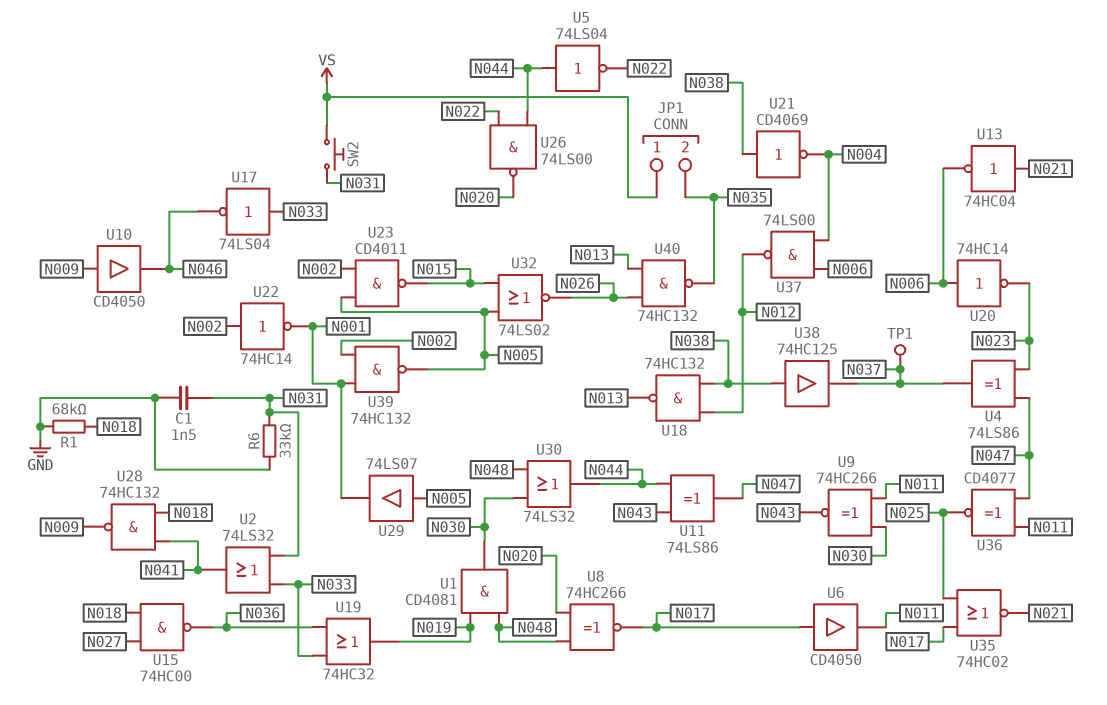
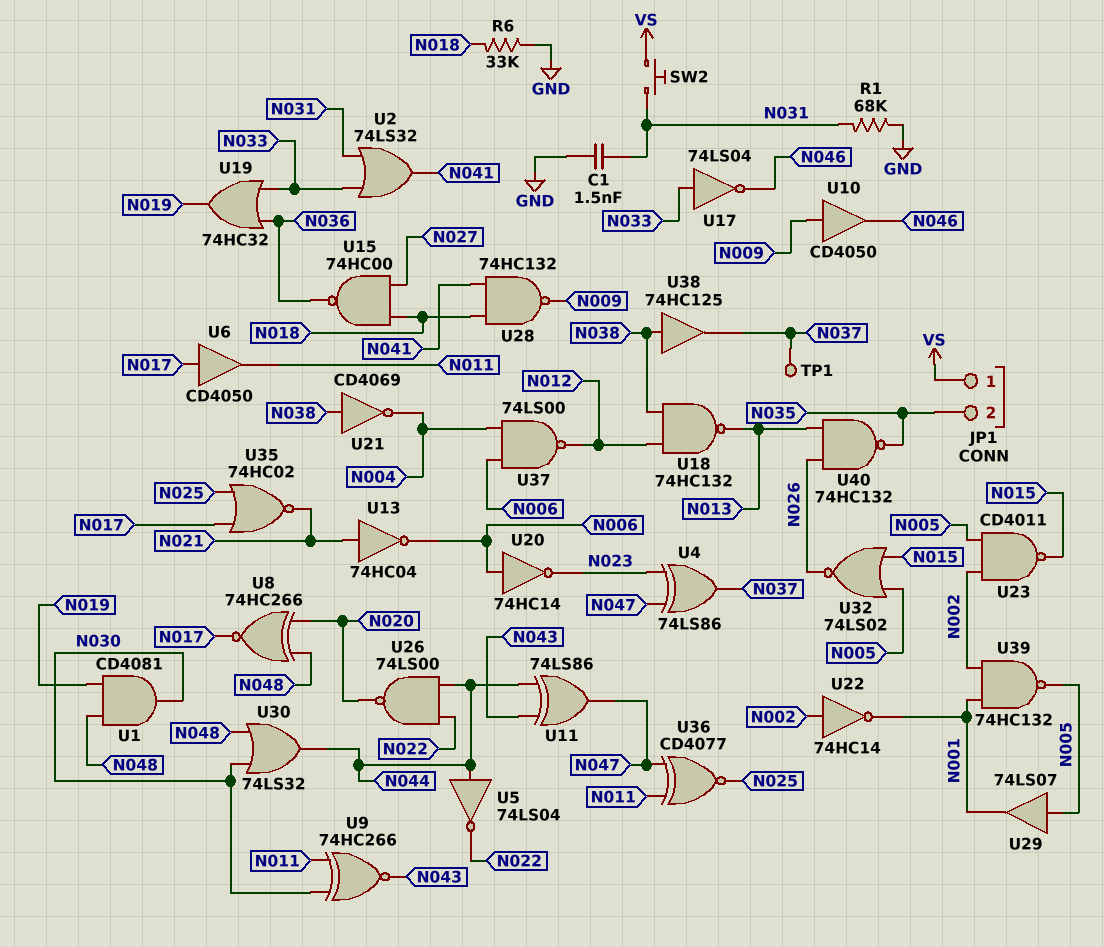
R1: 68k (GND, N018) -> 68k (GND, N031)
R6: 33k (GND, N031) -> 33k (GND, N018)

